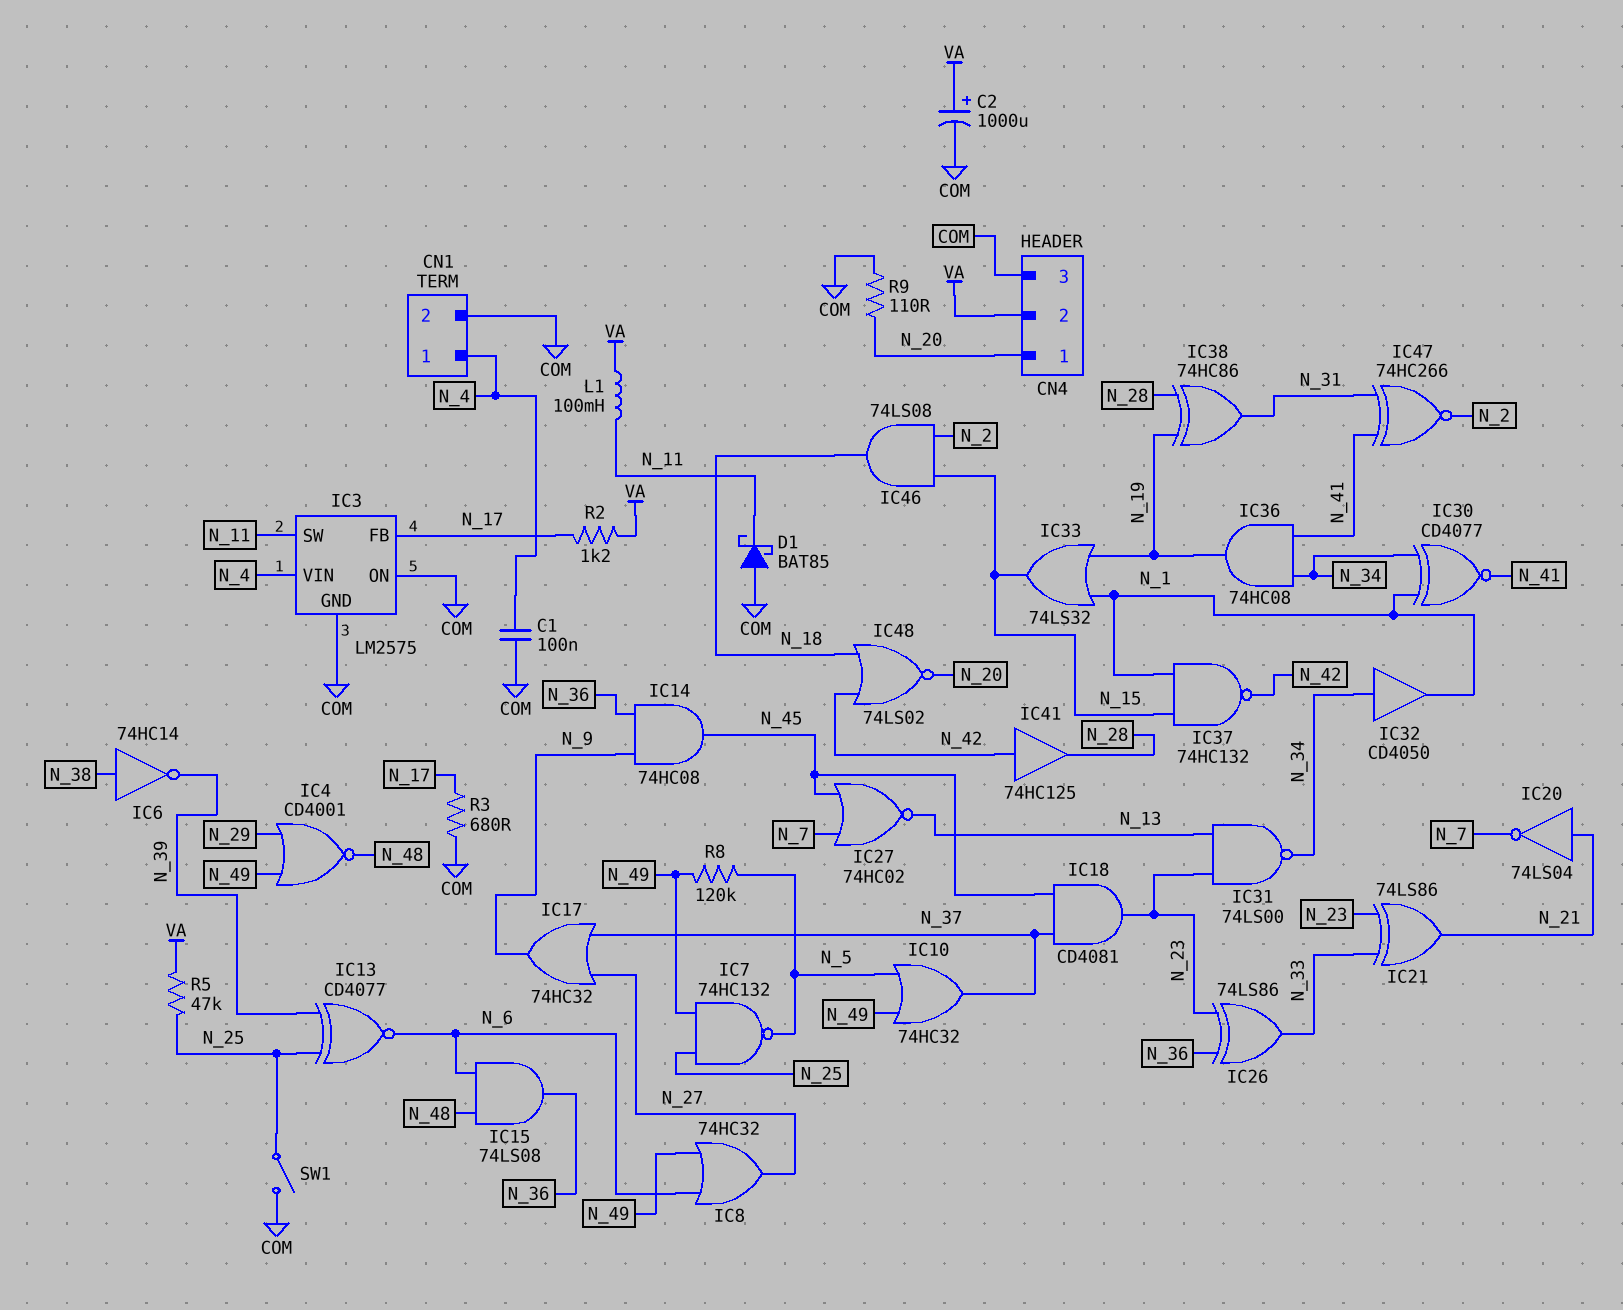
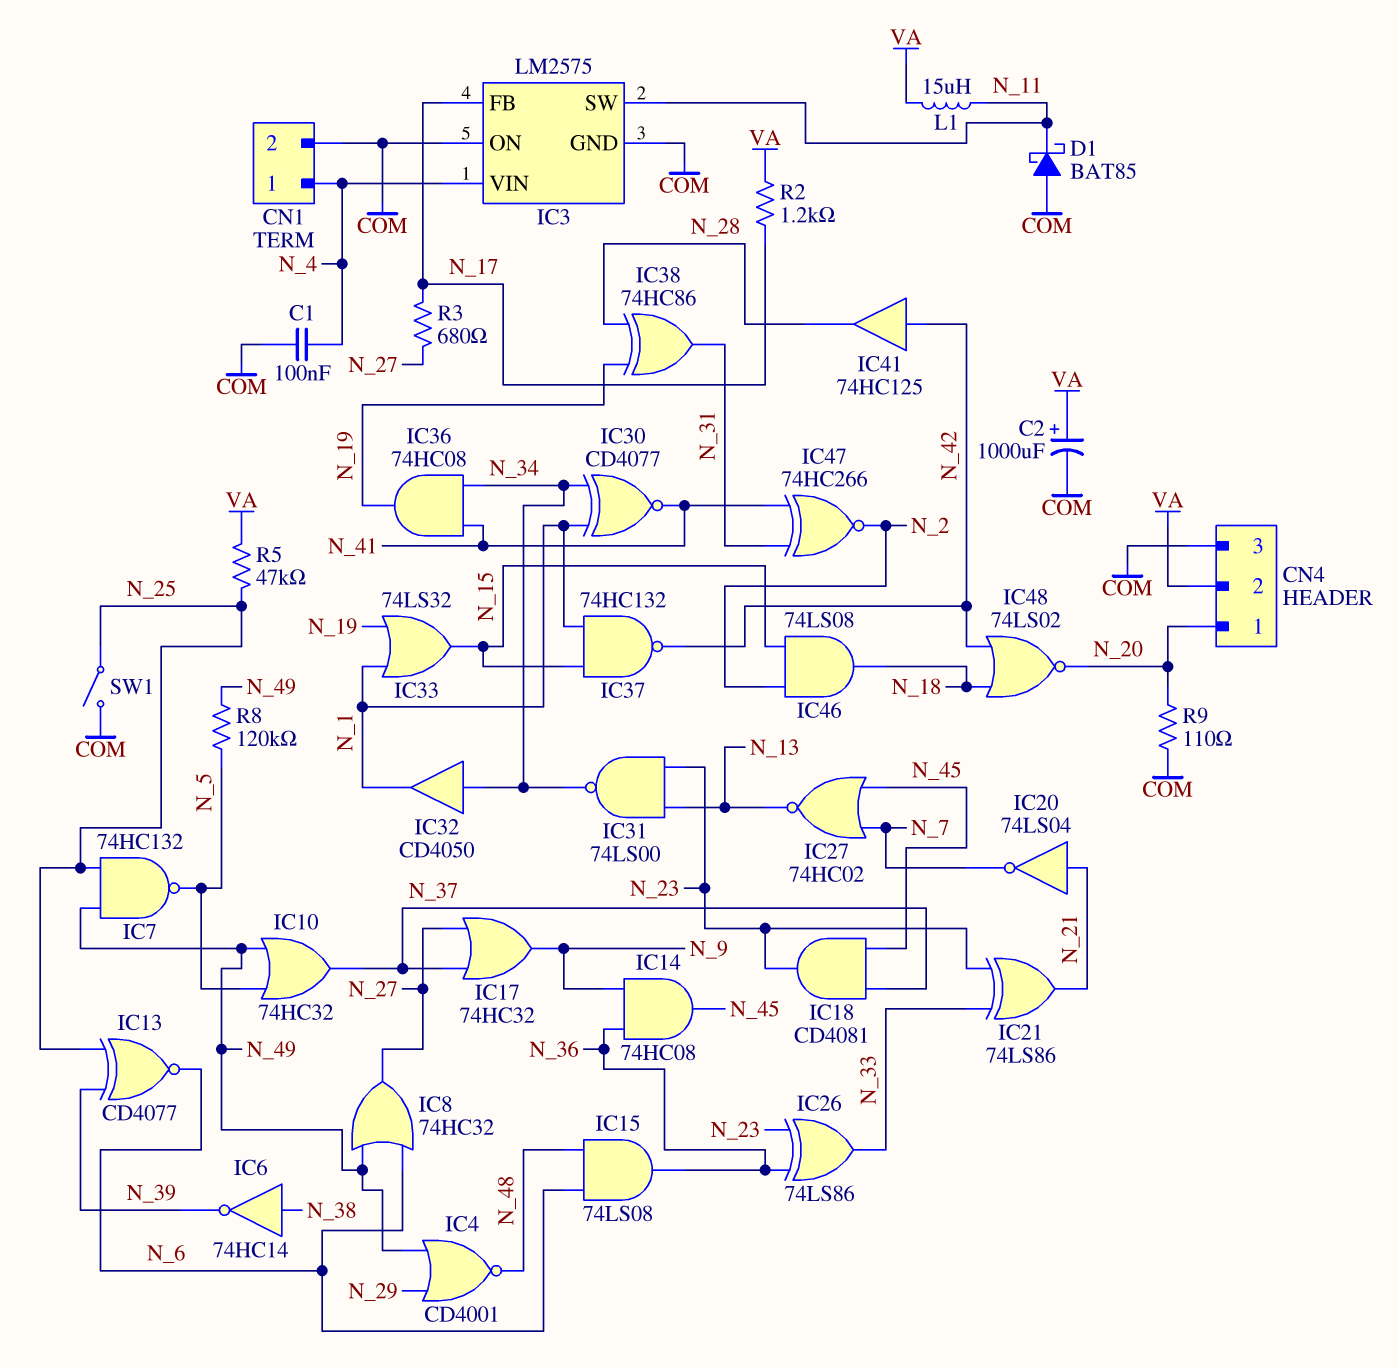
L1: 100mH (N_11, VA) -> 15uH (N_11, VA)
R3: 680 (COM, N_17) -> 680 (N_17, N_27)

